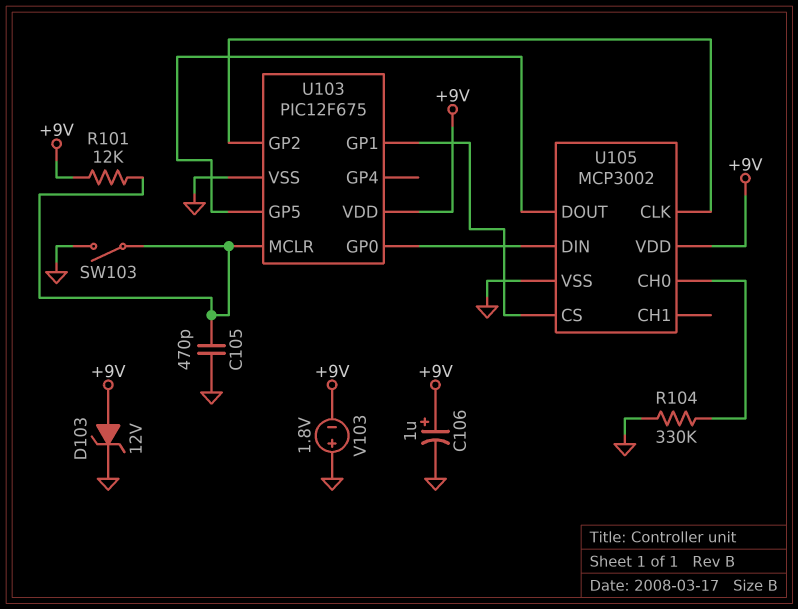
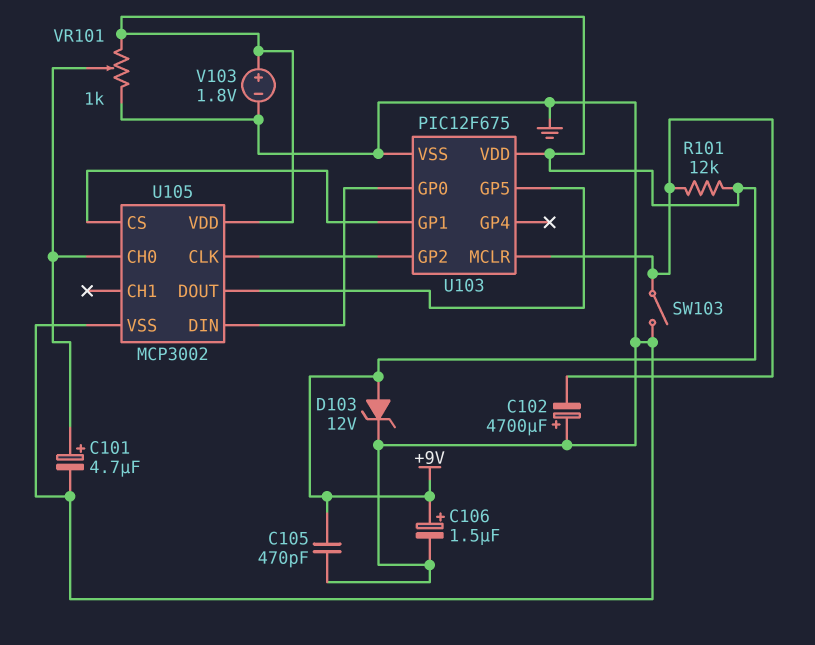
C101: none -> 4.7uF (plus U105/CH0, minus GND)
C102: none -> 4700uF (plus GND, minus U103/MCLR)
C105: 470pF (GND, U103/MCLR) -> 470pF (+9V, GND)
C106: 1uF (plus +9V, minus GND) -> 1.5uF (plus +9V, minus GND)
R104: 330k (GND, U105/CH0) -> none
V103: 1.8V (plus GND, minus +9V) -> 1.8V (plus +9V, minus GND)
VR101: none -> 1k (+9V, GND, wiper U105/CH0)

